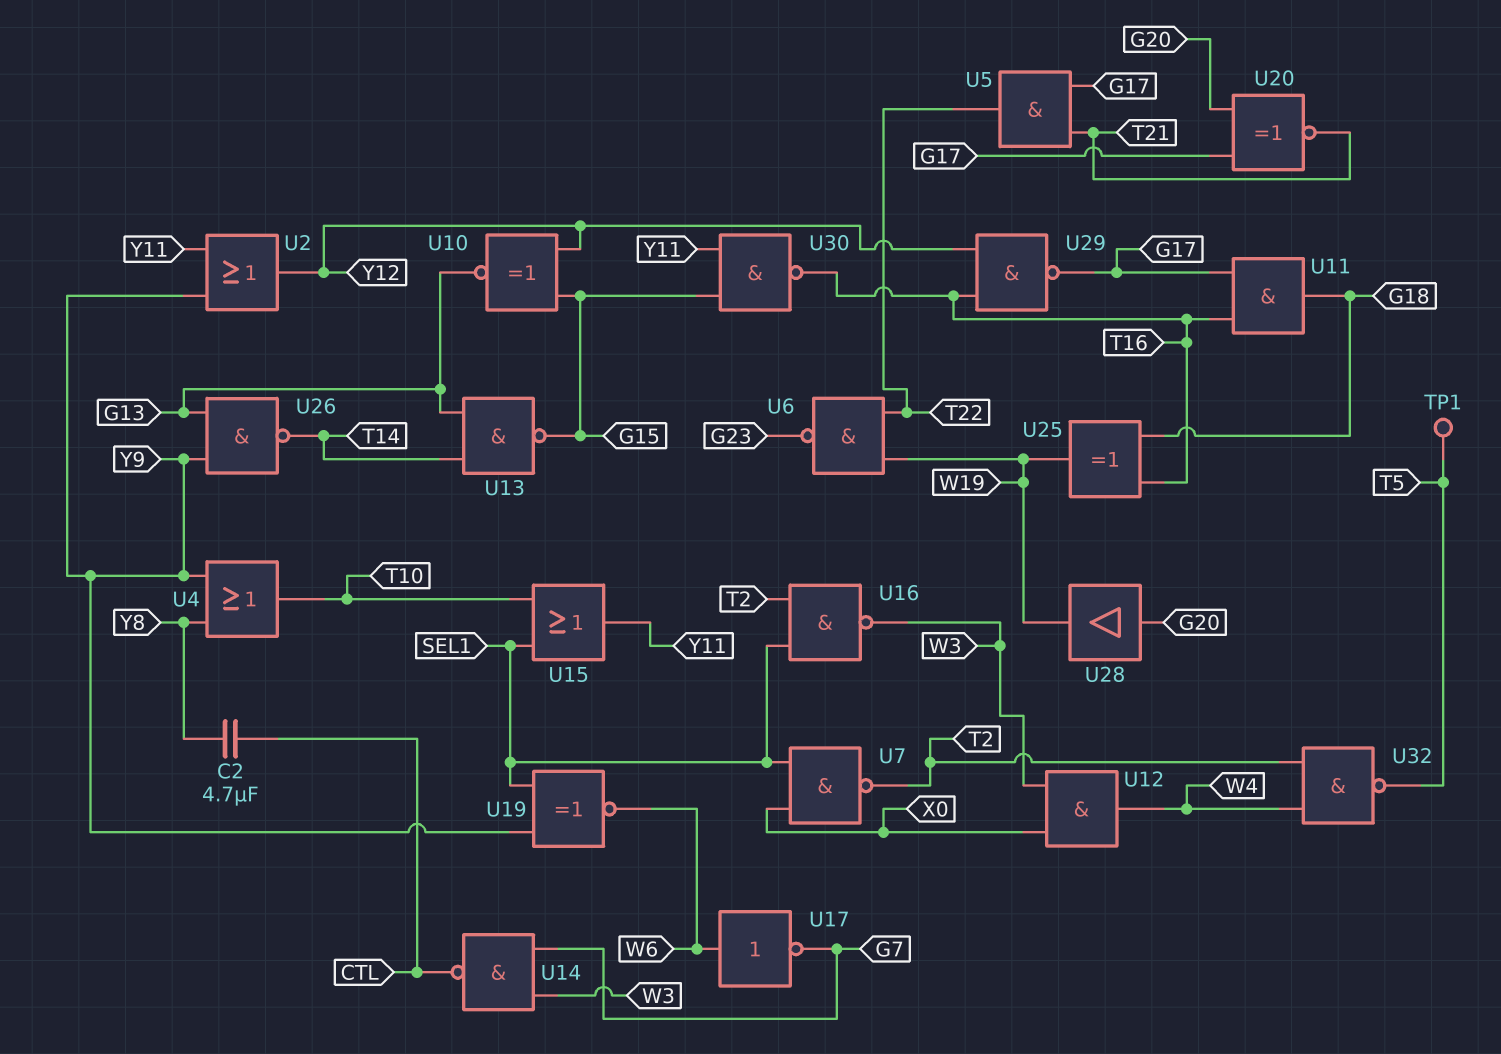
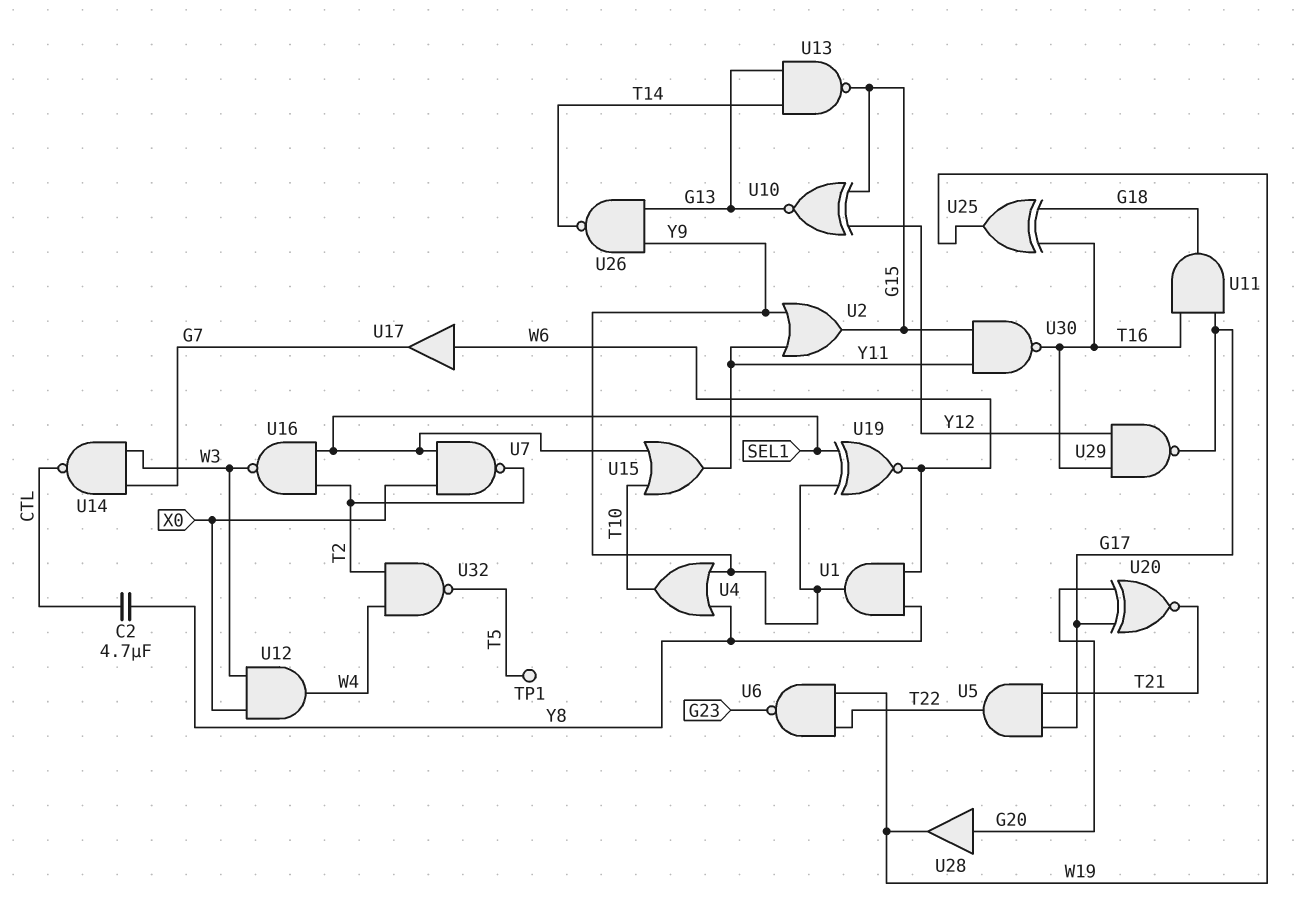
U1: none -> AND (in W6, in Y8, out Y9)
U2: OR (in Y9, in Y11, out Y12) -> OR (in Y9, in Y11, out G15)
U17: NOT (in W6, out G7) -> buffer (in W6, out G7)

